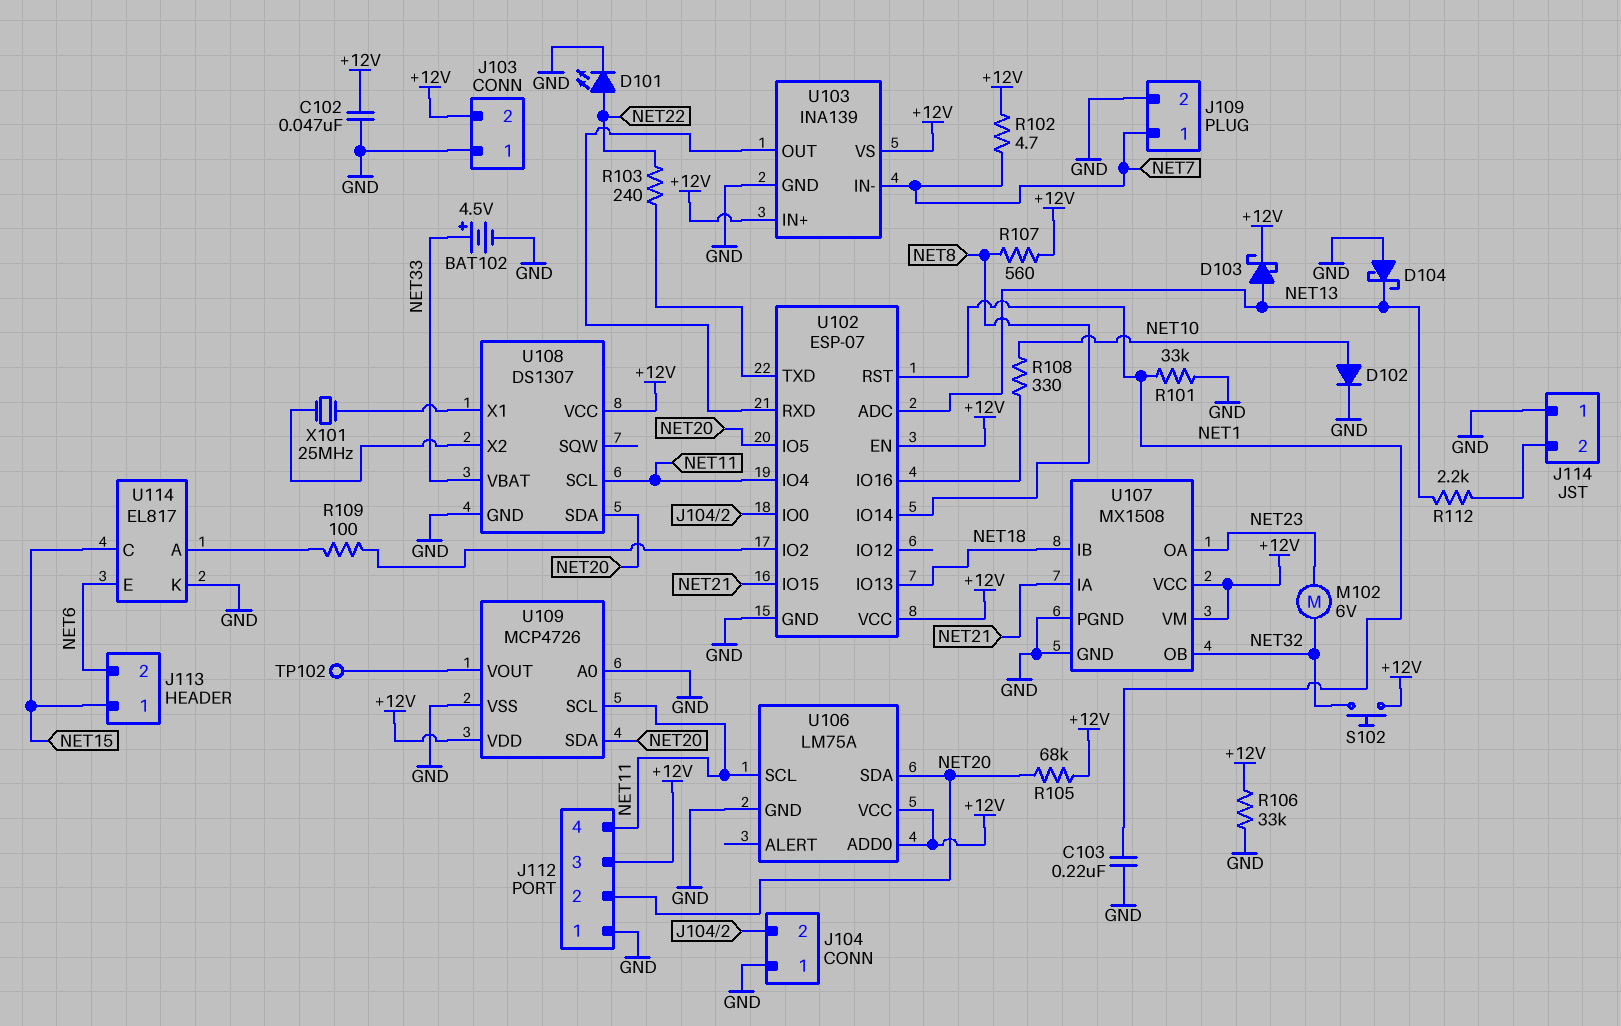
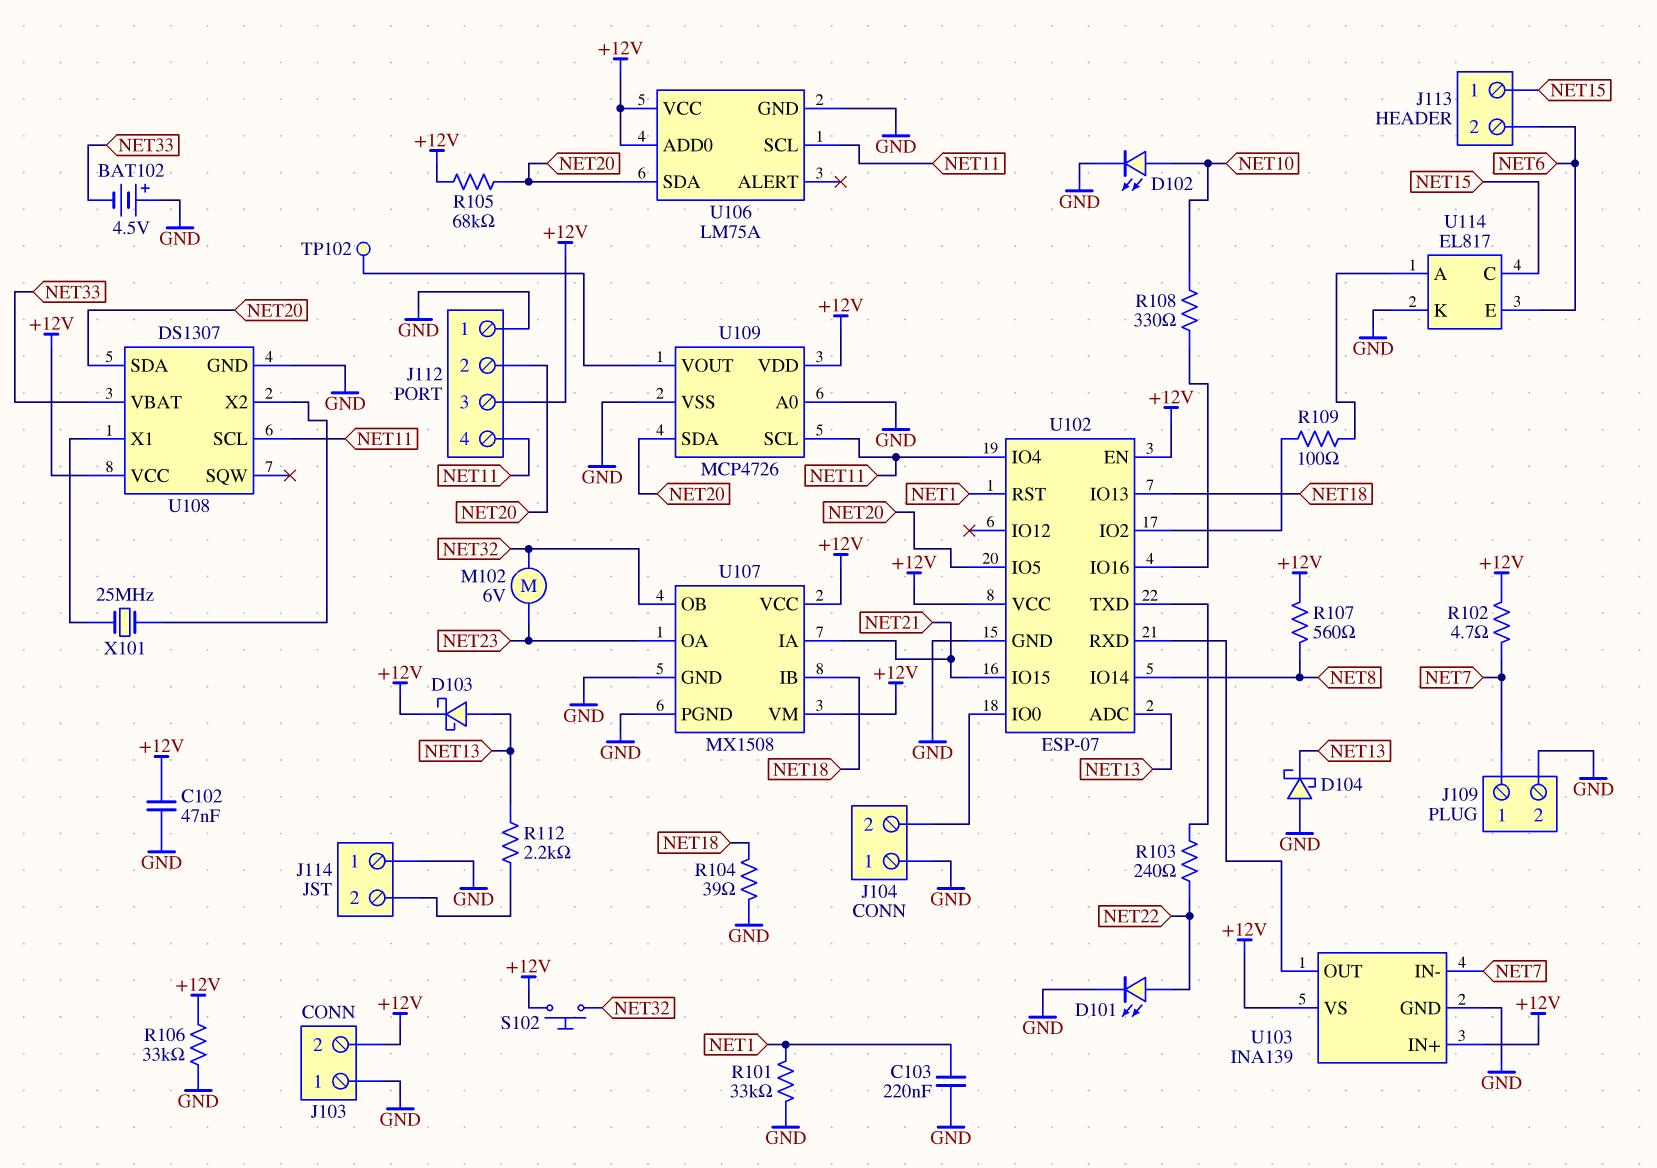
BAT102: 4.5V (plus NET33, minus GND) -> 4.5V (plus GND, minus NET33)
D102: diode (A NET10, K GND) -> LED (A NET10, K GND)
R104: none -> 39 (GND, NET18)

